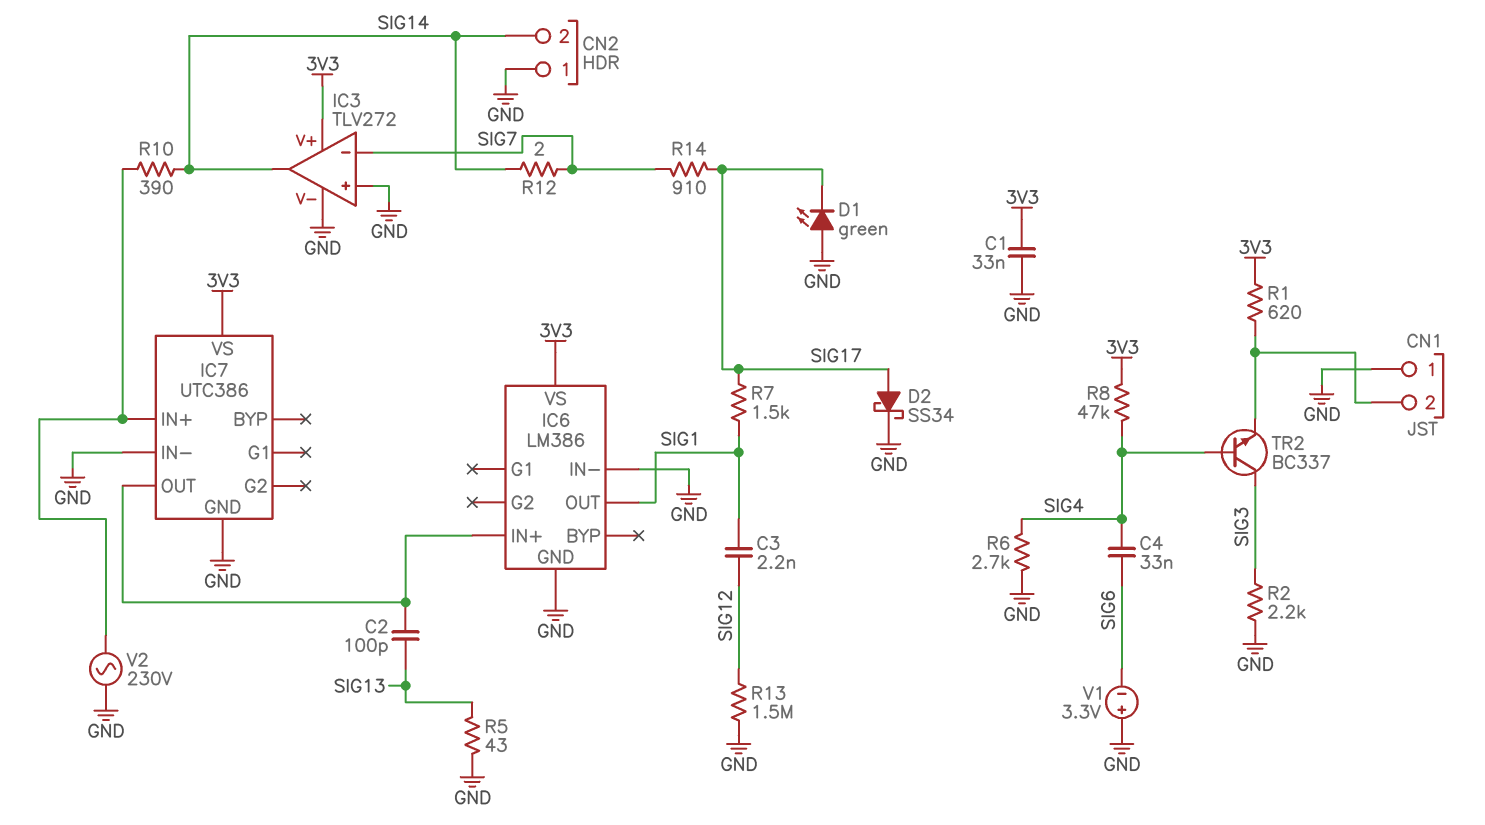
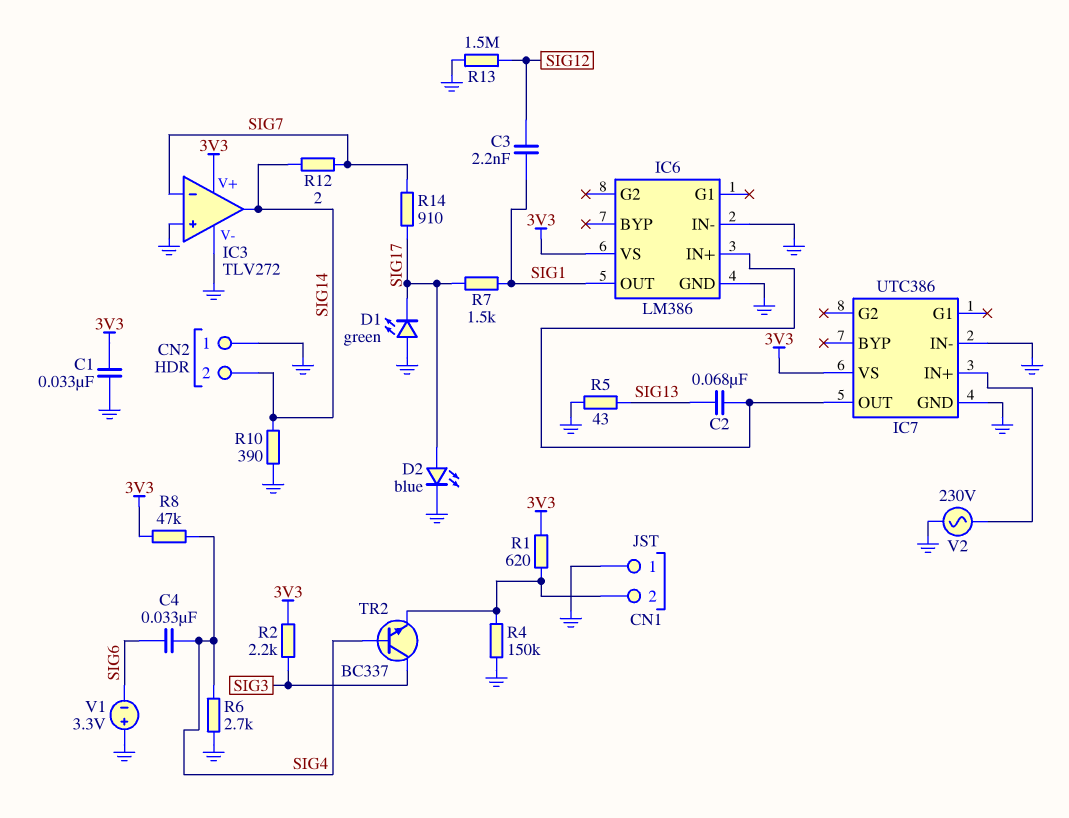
C2: 100pF (IC6/IN+, SIG13) -> 68nF (IC6/IN+, SIG13)
D2: schottky SS34 (A SIG17, K GND) -> LED blue (A SIG17, K GND)
R2: 2.2k (GND, SIG3) -> 2.2k (3V3, SIG3)
R4: none -> 150k (CN1/2, GND)
R10: 390 (IC7/IN+, SIG14) -> 390 (GND, SIG14)

